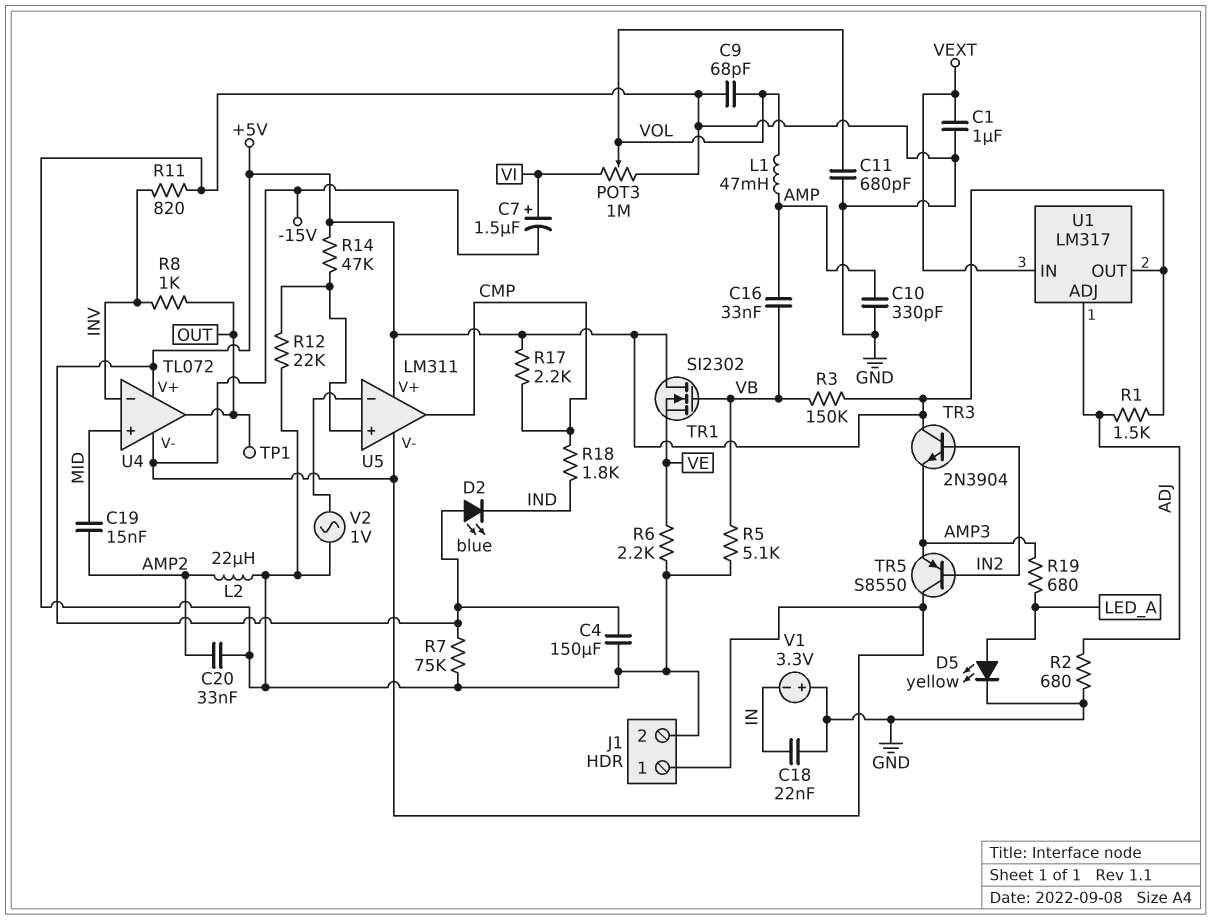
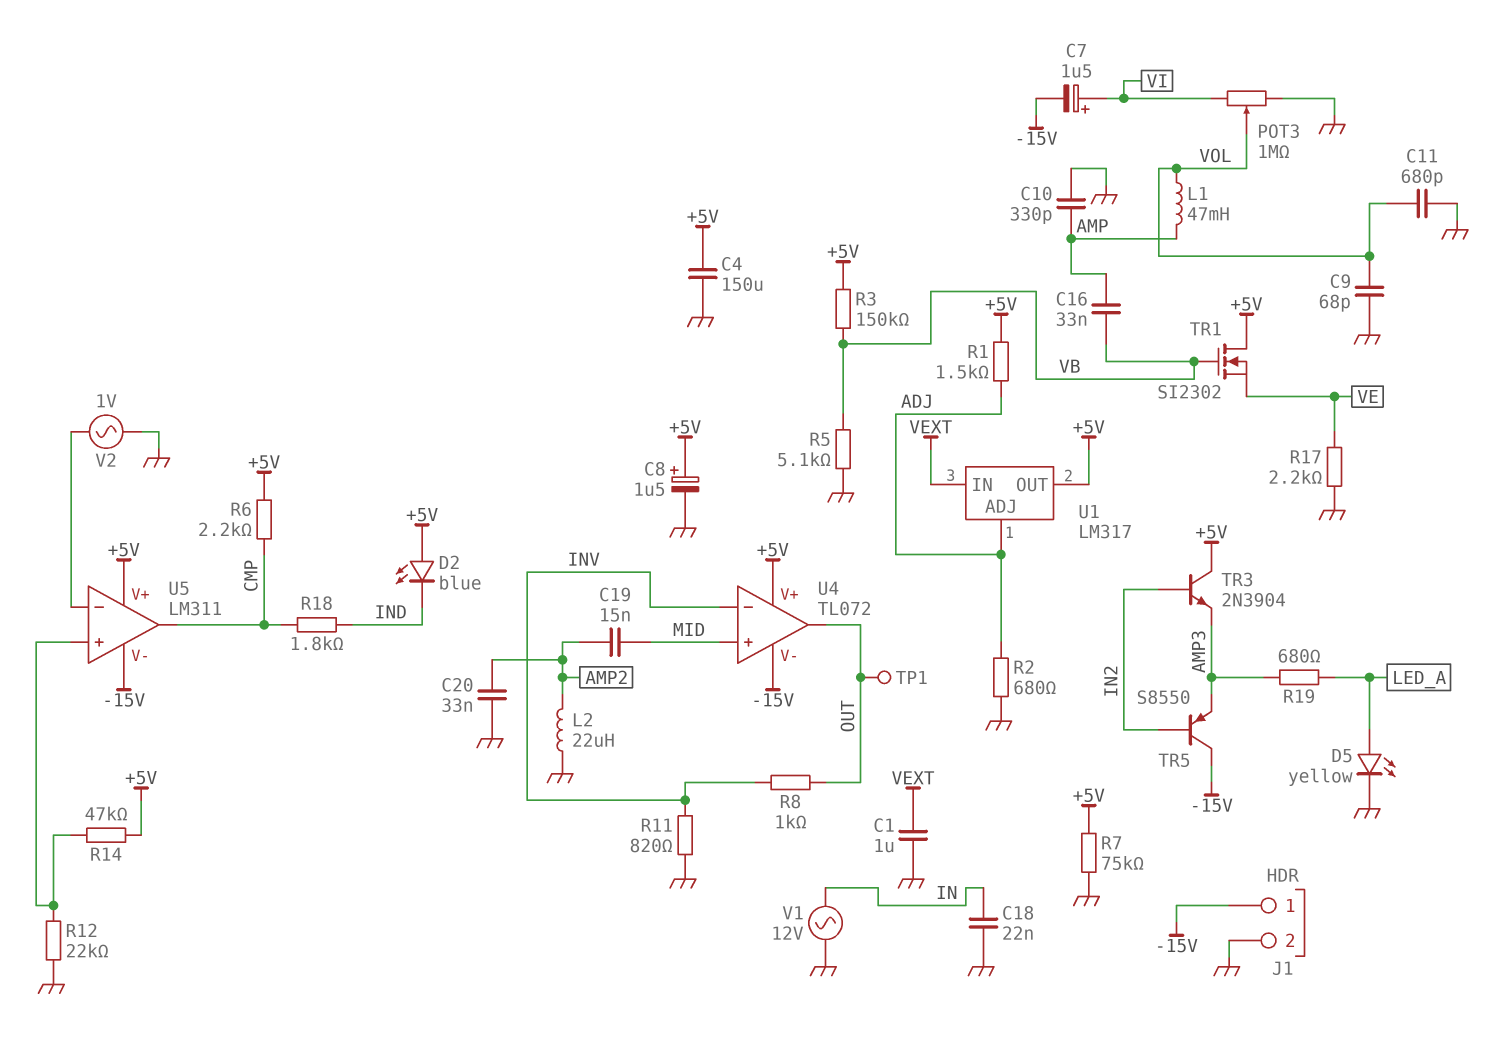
C8: none -> 1.5uF (plus +5V, minus GND)
R6: 2.2k (GND, VE) -> 2.2k (+5V, CMP)
R17: 2.2k (+5V, CMP) -> 2.2k (GND, VE)
V1: 3.3V (plus GND, minus IN) -> AC 12V (GND, IN)

